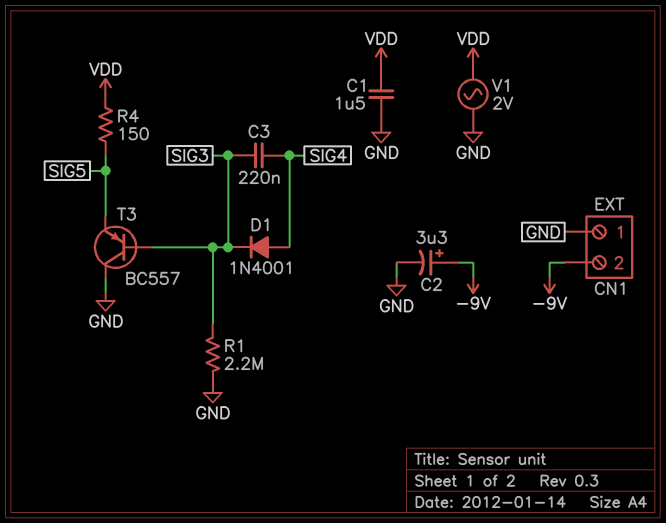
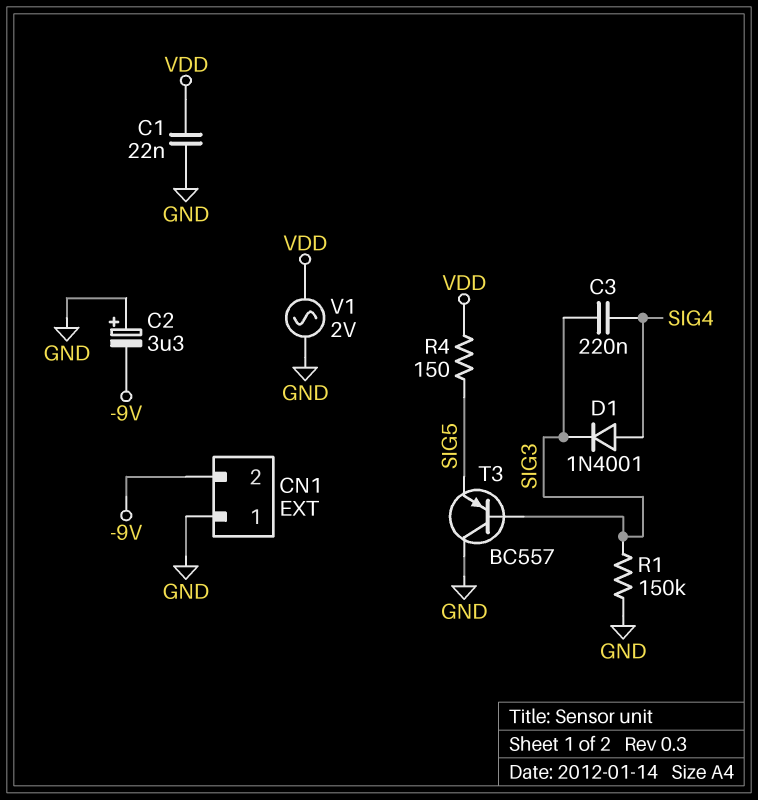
C1: 1.5uF (GND, VDD) -> 22nF (GND, VDD)
C2: 3.3uF (plus -9V, minus GND) -> 3.3uF (plus GND, minus -9V)
R1: 2.2M (GND, SIG3) -> 150k (GND, SIG3)

